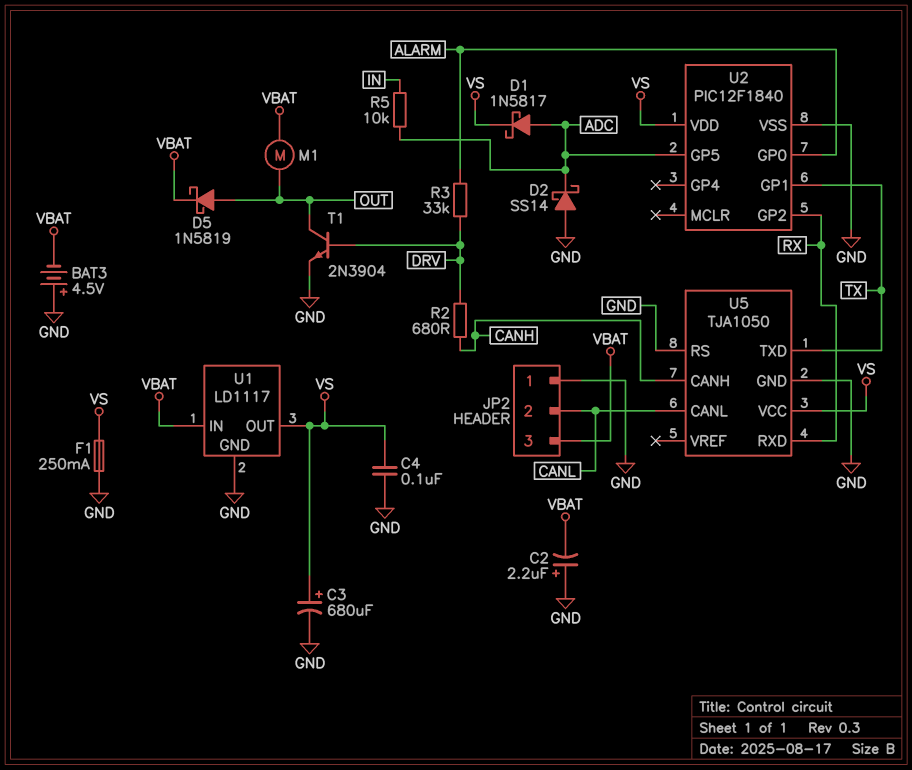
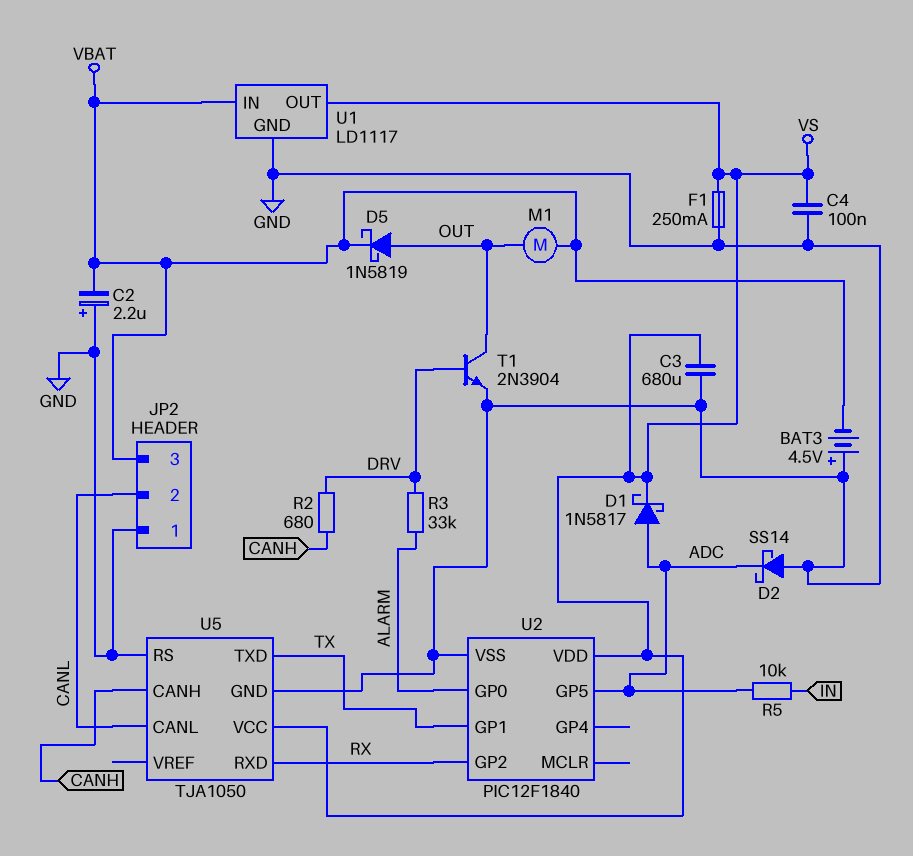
C3: 680uF (plus VS, minus GND) -> 680uF (GND, VS)

